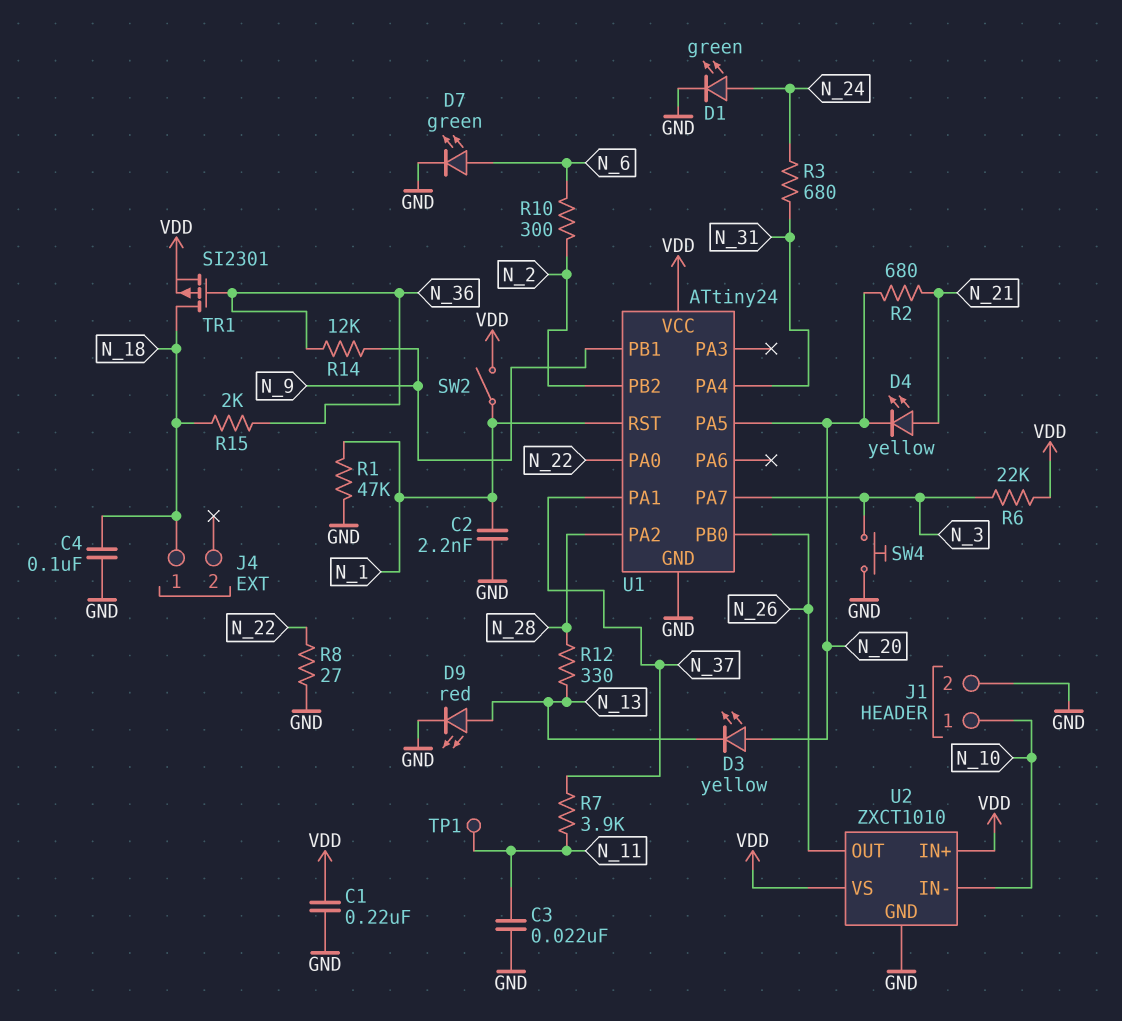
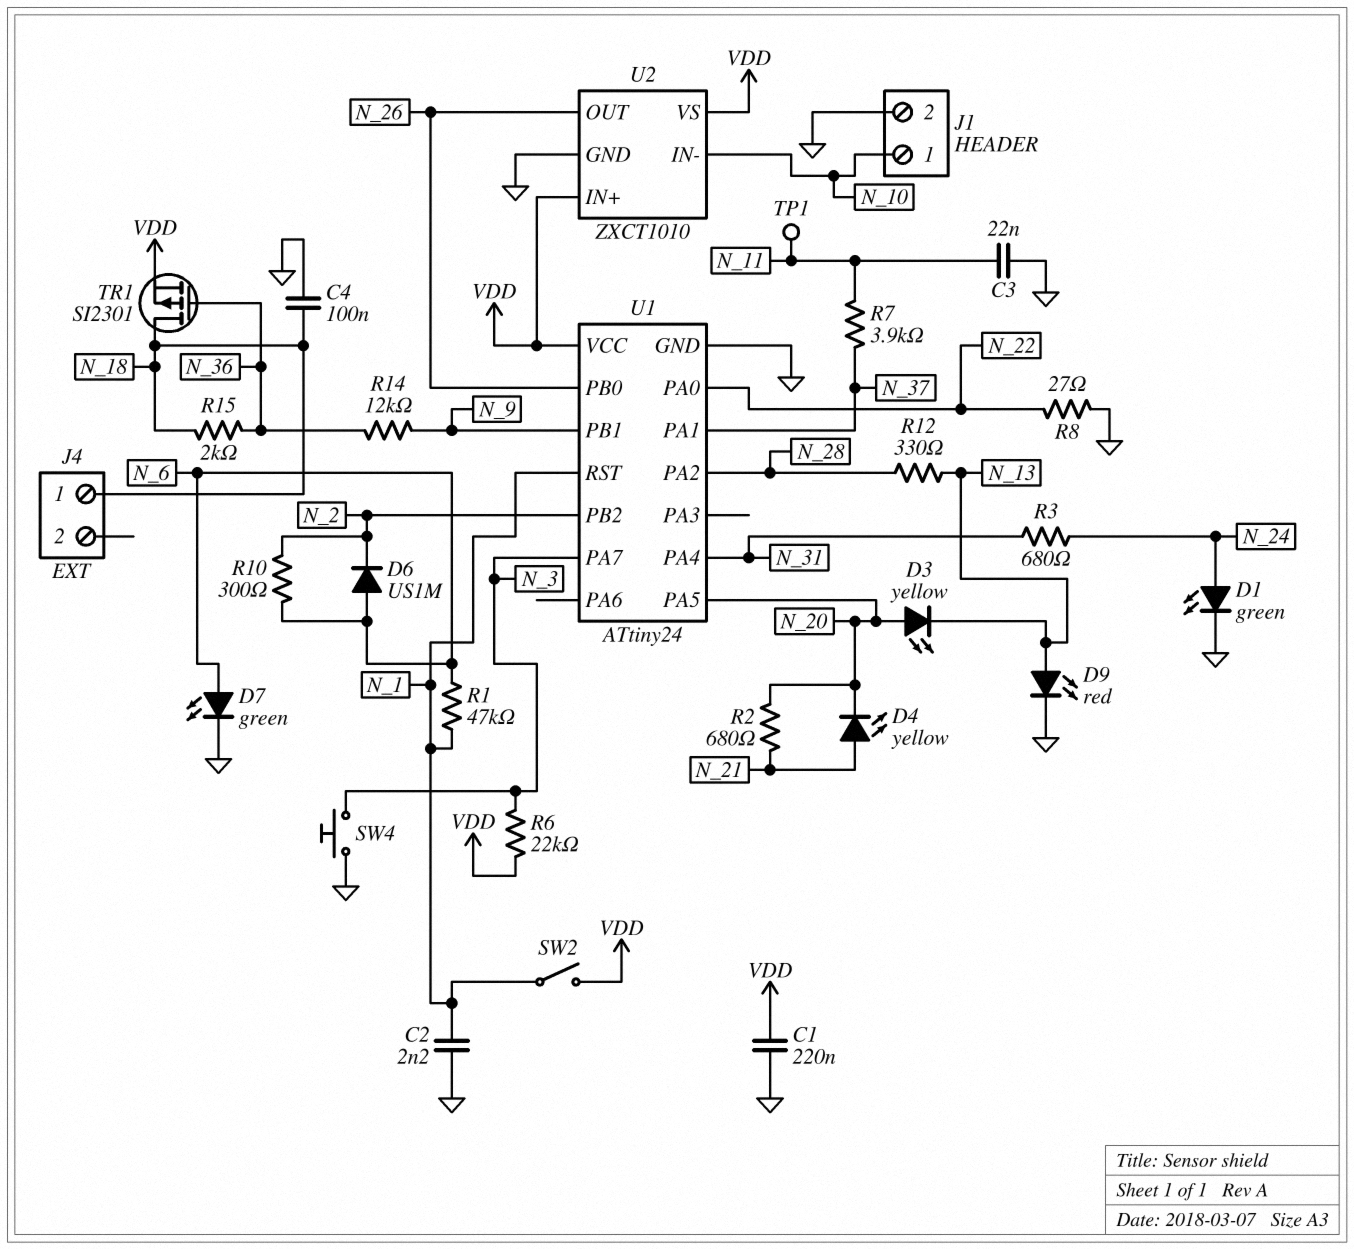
D6: none -> diode US1M (A N_6, K N_2)
R1: 47k (GND, N_1) -> 47k (N_1, N_6)

